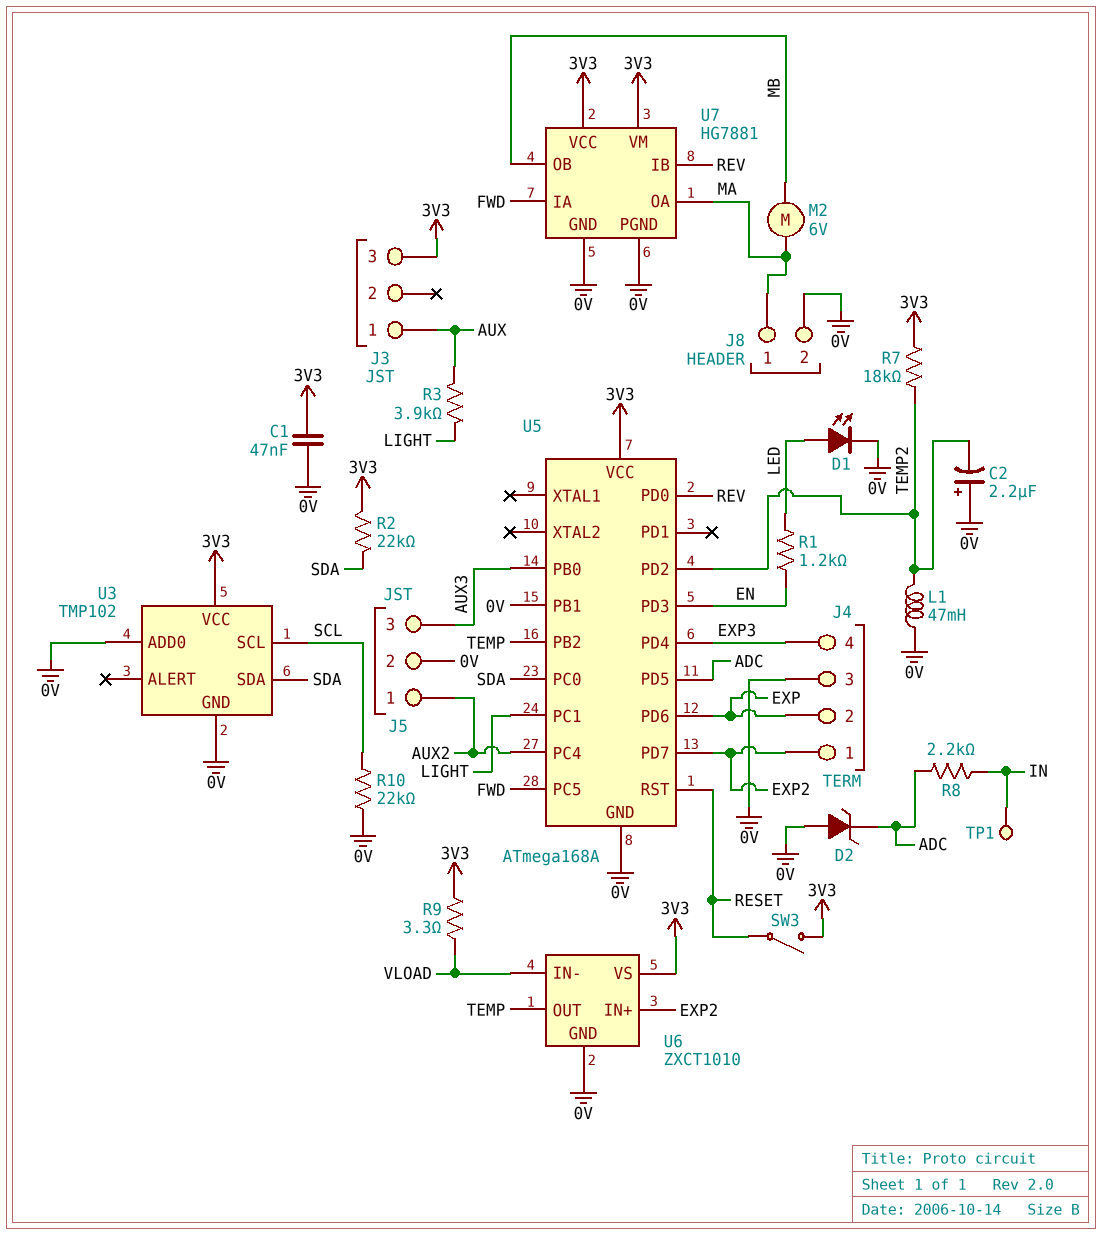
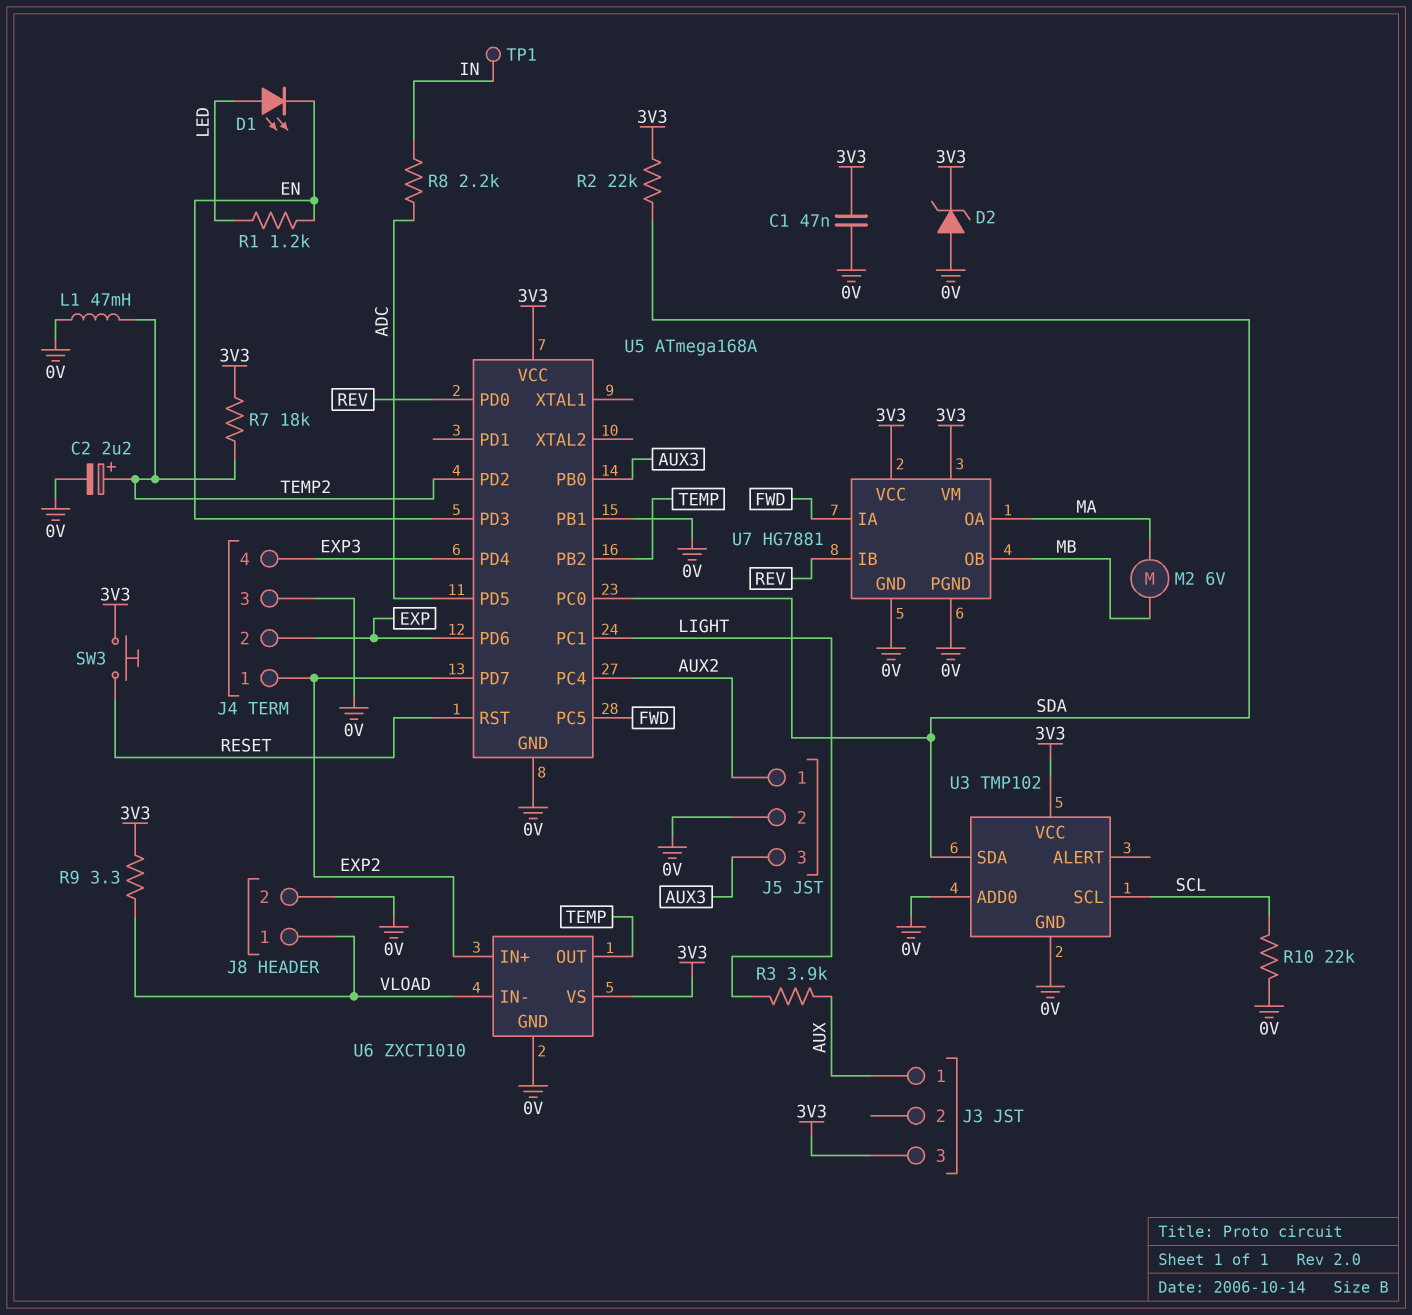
C2: 2.2uF (plus 0V, minus TEMP2) -> 2.2uF (plus TEMP2, minus 0V)
D1: LED (A LED, K 0V) -> LED (A LED, K EN)
D2: zener (A 0V, K ADC) -> zener (A 0V, K 3V3)
J8 pin 1: MA -> VLOAD
SW3: switch (3V3, RESET) -> button (3V3, RESET)

